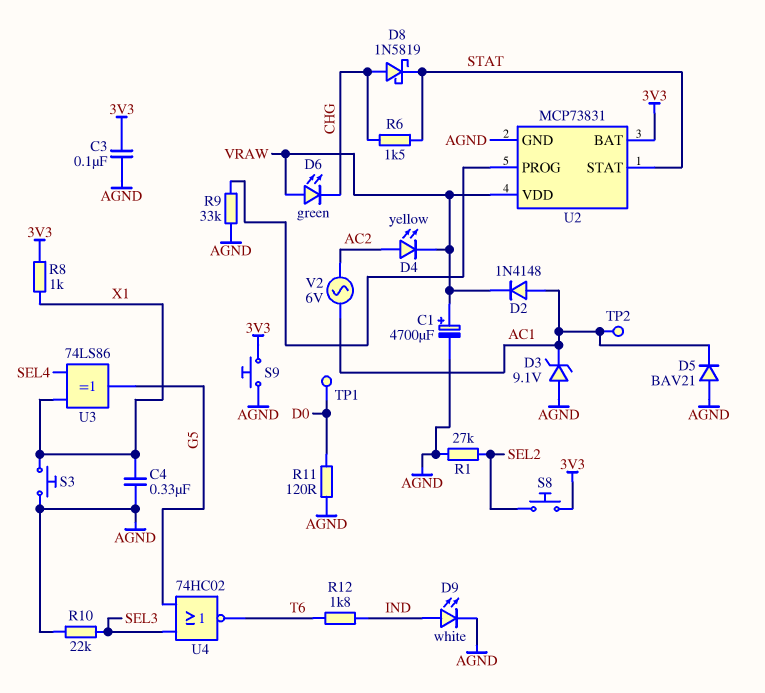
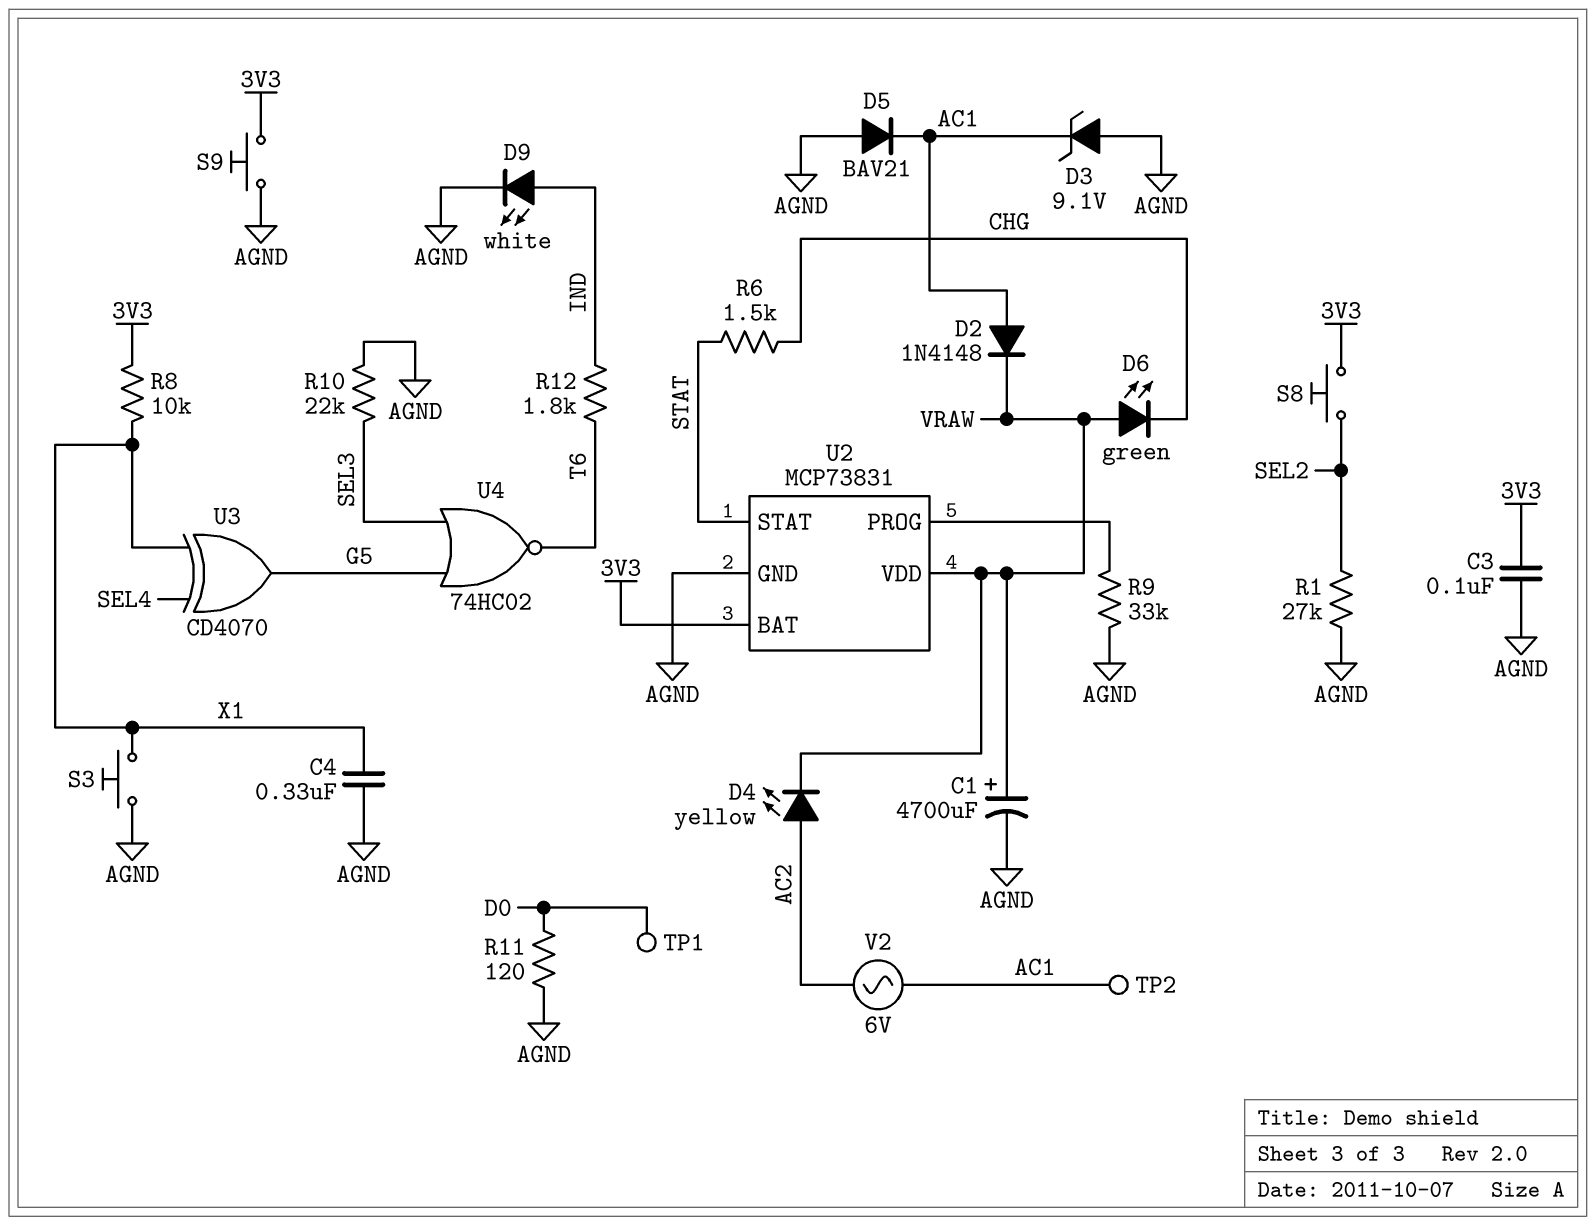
D8: schottky 1N5819 (A CHG, K STAT) -> none
R8: 1k (3V3, X1) -> 10k (3V3, X1)
U3: XOR 74LS86 (in SEL4, in X1, out G5) -> XOR CD4070 (in SEL4, in X1, out G5)

